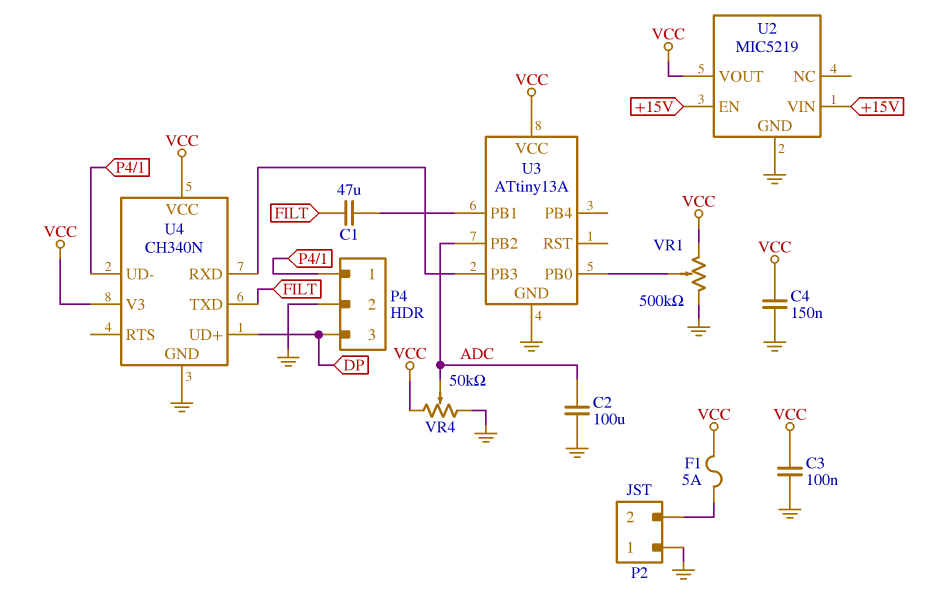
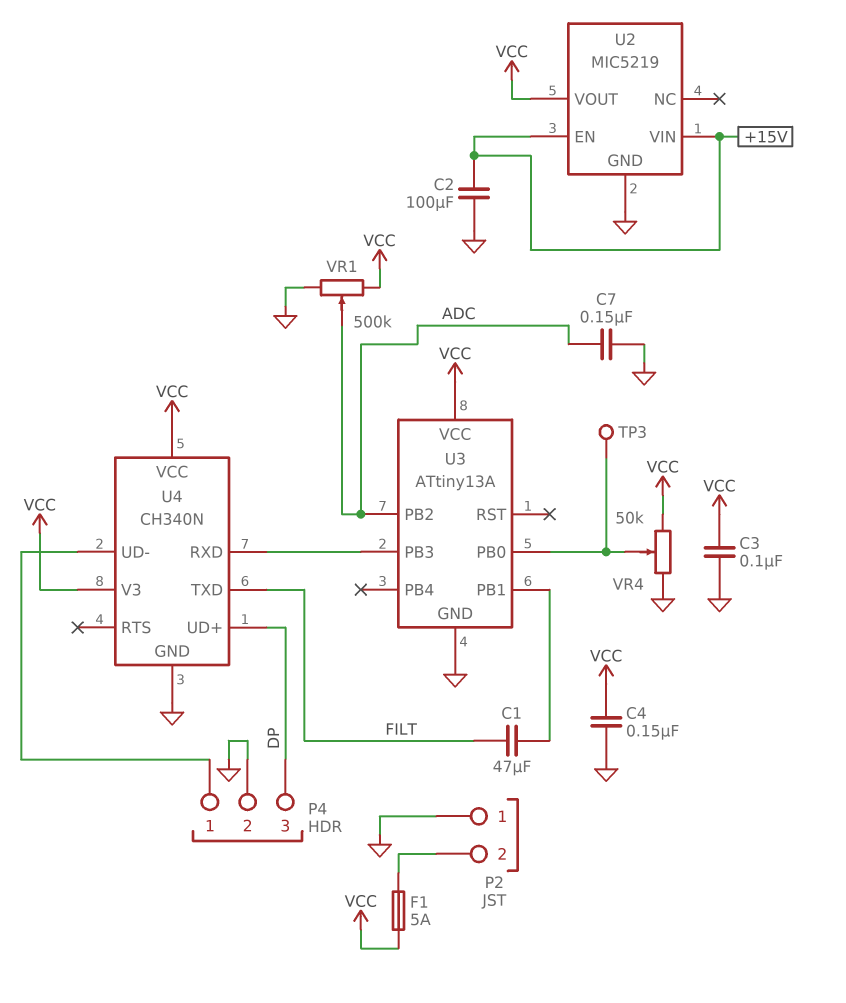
C2: 100uF (ADC, GND) -> 100uF (+15V, GND)
C7: none -> 150nF (ADC, GND)
TP3: none -> test point (U3/PB0)
VR1: 500k (GND, VCC, wiper U3/PB0) -> 500k (GND, VCC, wiper ADC)
VR4: 50k (GND, VCC, wiper ADC) -> 50k (GND, VCC, wiper U3/PB0)

